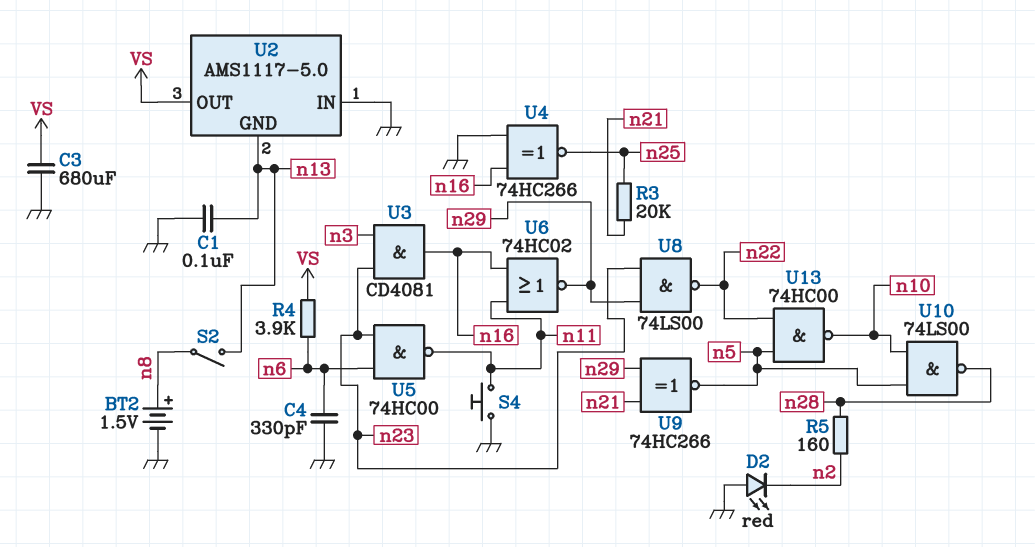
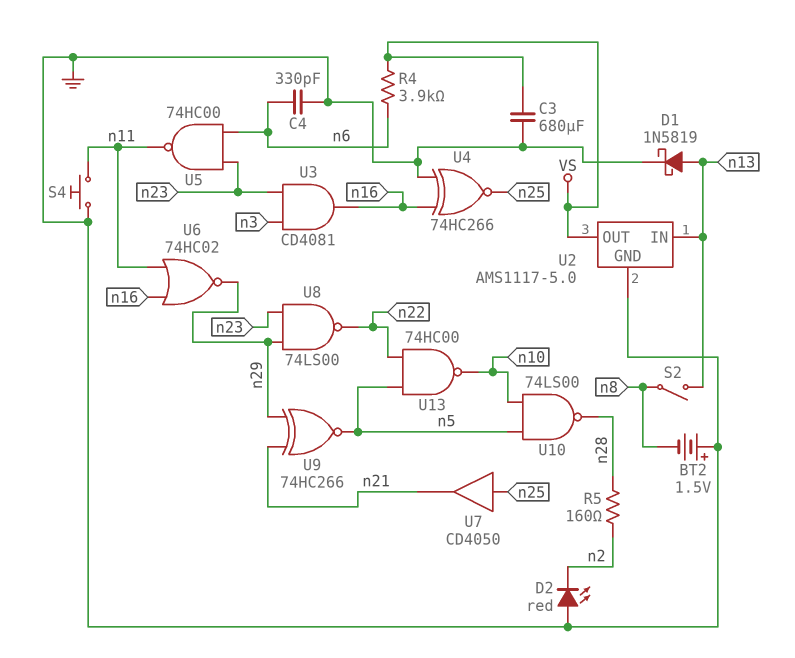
BT2: 1.5V (plus n8, minus GND) -> 1.5V (plus GND, minus n8)
C1: 100nF (GND, n13) -> none
D1: none -> schottky 1N5819 (A n13, K GND)
R3: 20k (n21, n25) -> none
U2 pin GND: n13 -> GND
U2 pin IN: GND -> n13
U7: none -> buffer CD4050 (in n25, out n21)

